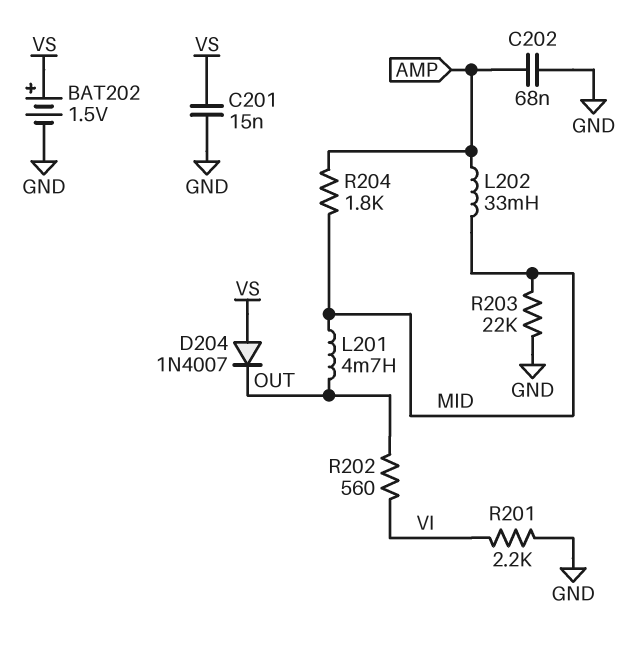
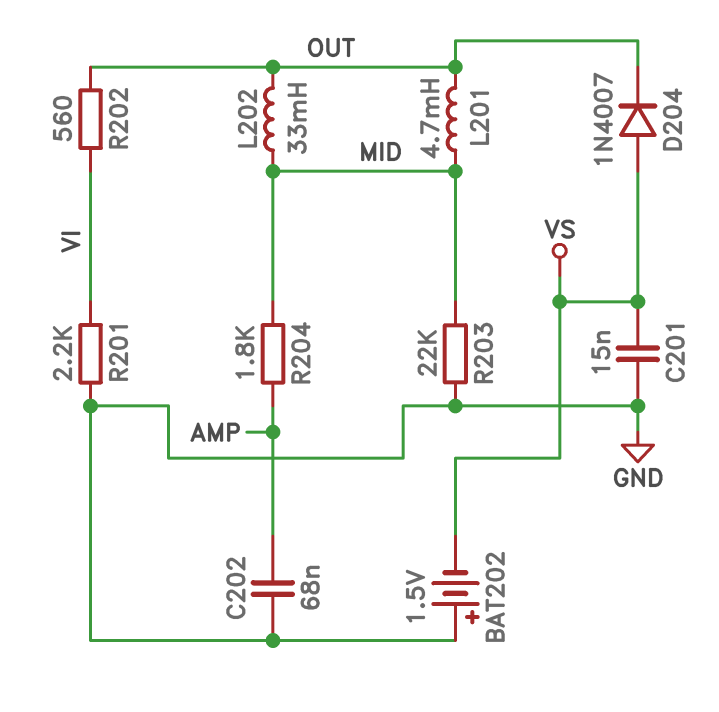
BAT202: 1.5V (plus VS, minus GND) -> 1.5V (plus GND, minus VS)
L202: 33mH (AMP, MID) -> 33mH (MID, OUT)

